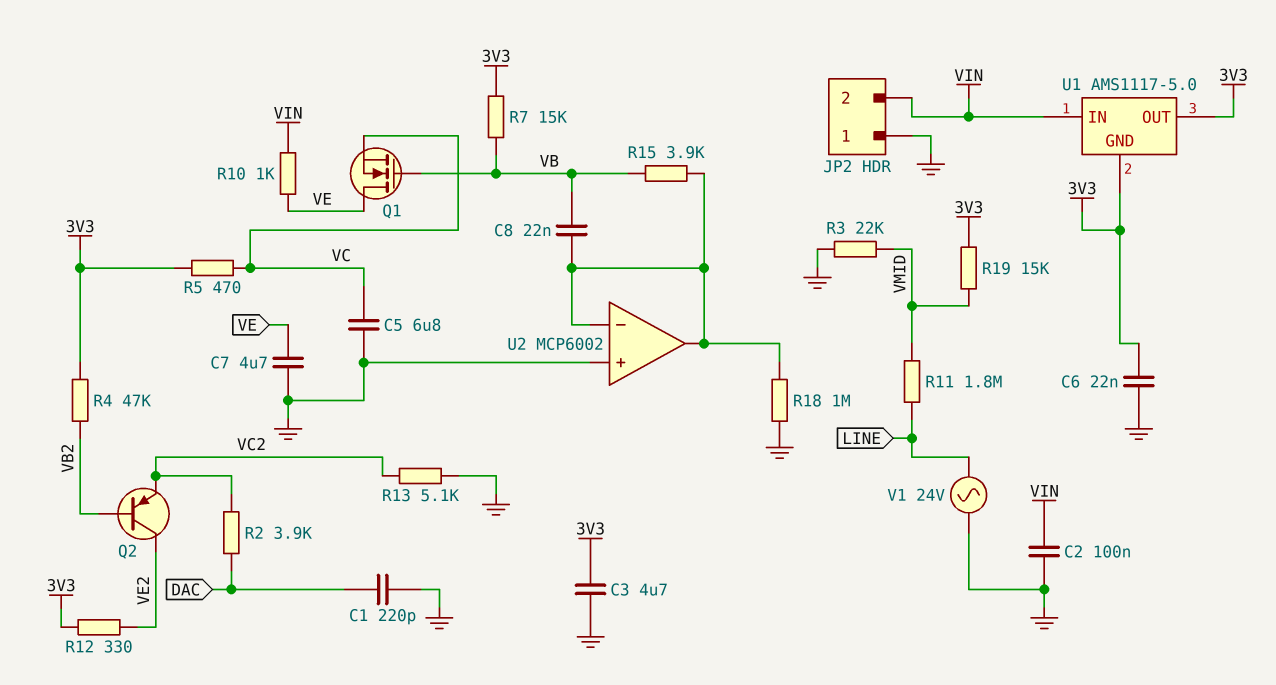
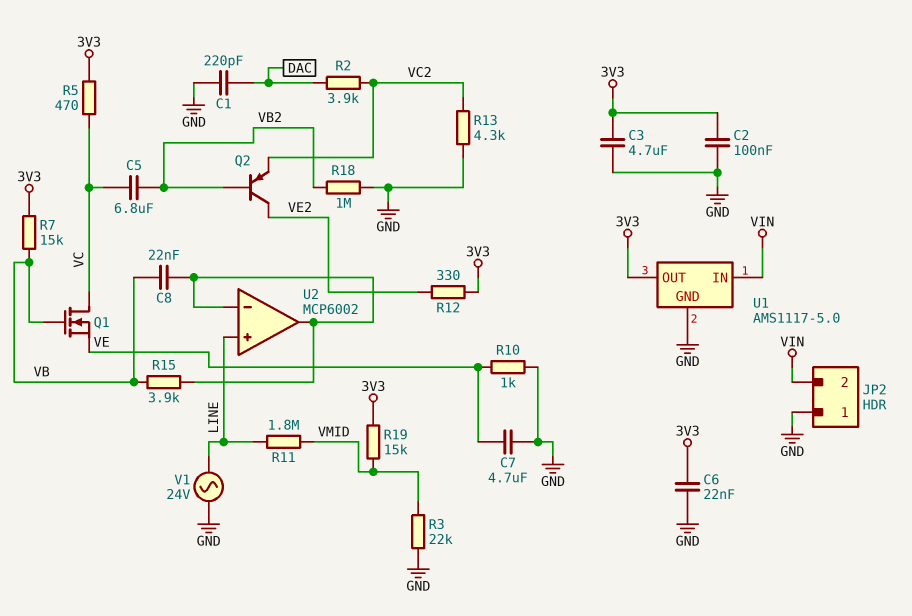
C2: 100nF (GND, VIN) -> 100nF (3V3, GND)
C5: 6.8uF (GND, VC) -> 6.8uF (VB2, VC)
Q1: NMOS (G VB, D VE, S VC) -> NMOS (G VB, D VC, S VE)
R4: 47k (3V3, VB2) -> none
R10: 1k (VE, VIN) -> 1k (GND, VE)
R13: 5.1k (GND, VC2) -> 4.3k (GND, VC2)
R18: 1M (GND, U2/in-) -> 1M (GND, VB2)
U1 pin GND: 3V3 -> GND
U2 pin in+: GND -> LINE

